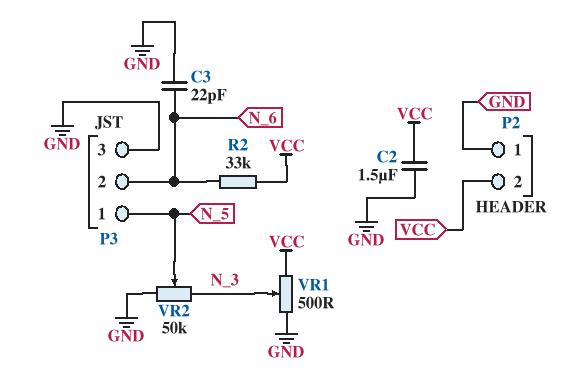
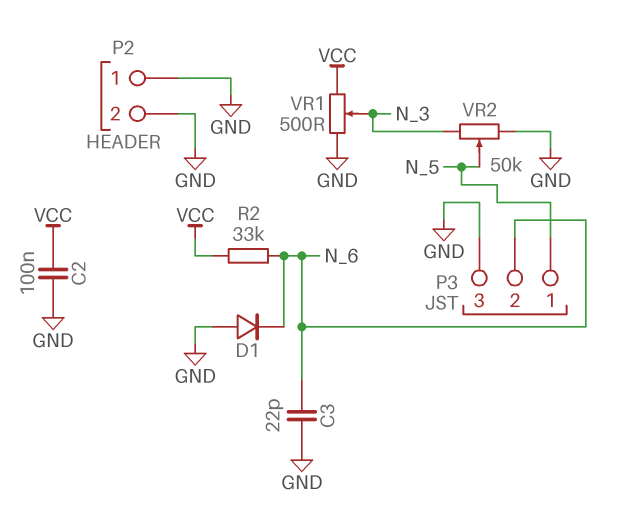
C2: 1.5uF (GND, VCC) -> 100nF (GND, VCC)
D1: none -> diode (A GND, K N_6)
P2 pin 2: VCC -> GND

